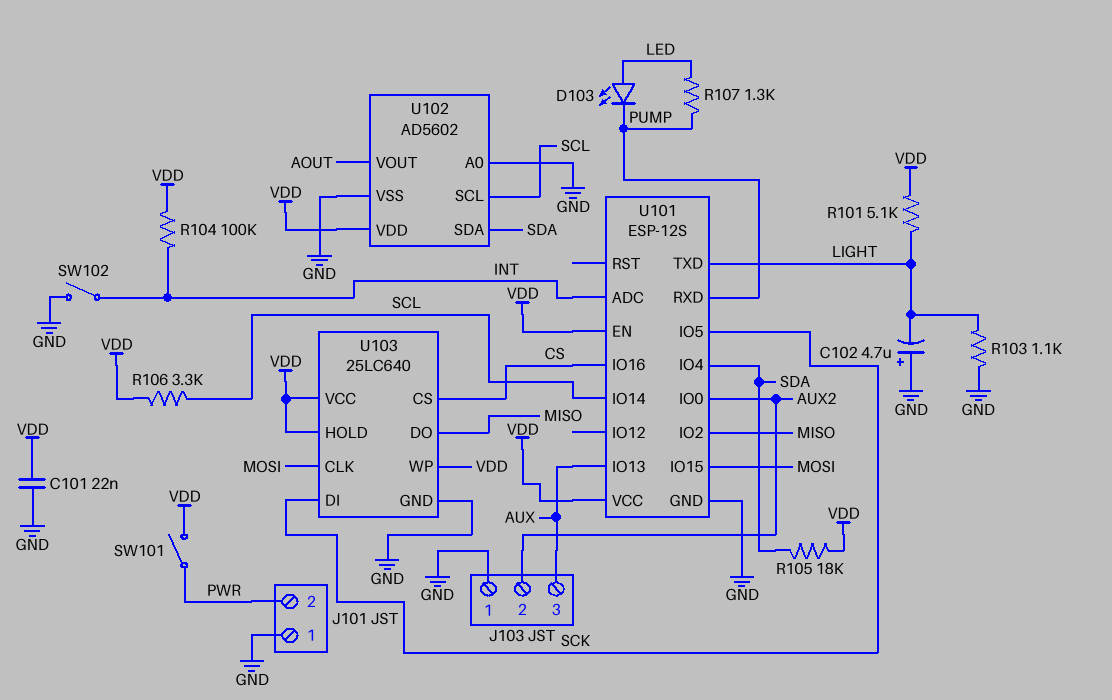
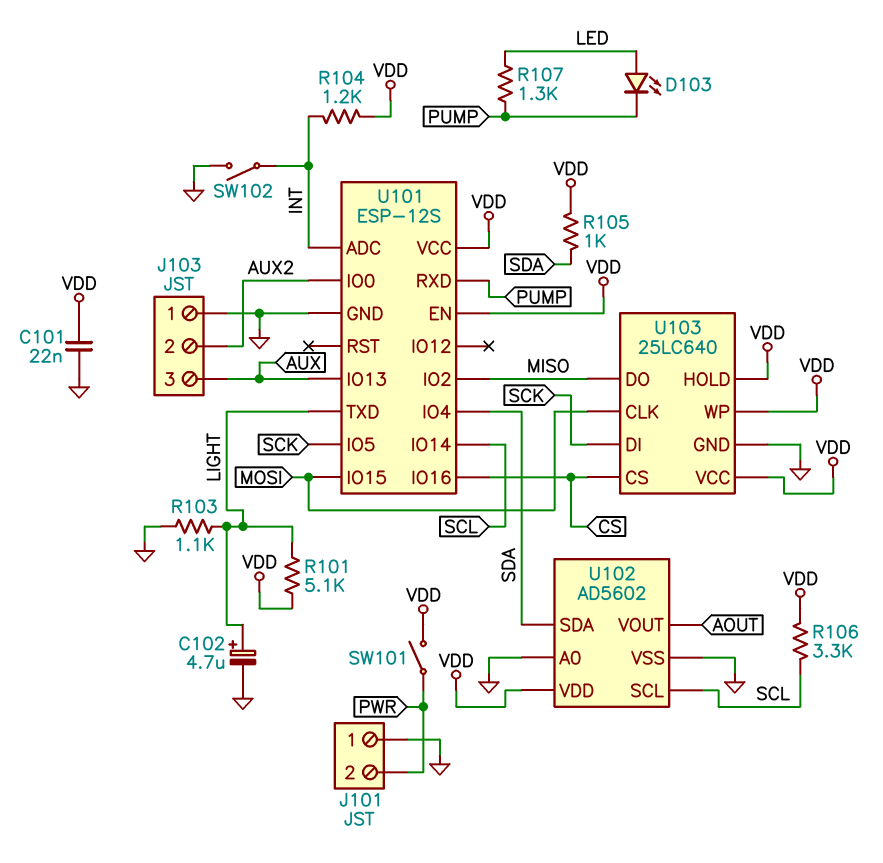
C102: 4.7uF (plus GND, minus LIGHT) -> 4.7uF (plus LIGHT, minus GND)
R104: 100k (INT, VDD) -> 1.2k (INT, VDD)
R105: 18k (SDA, VDD) -> 1k (SDA, VDD)

